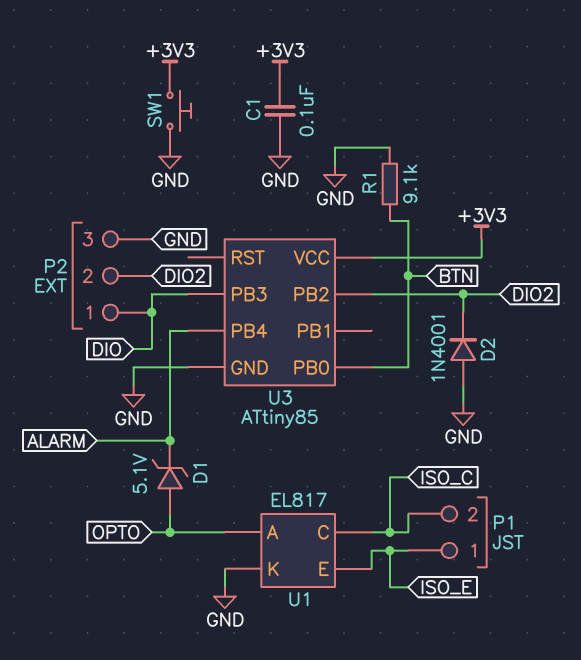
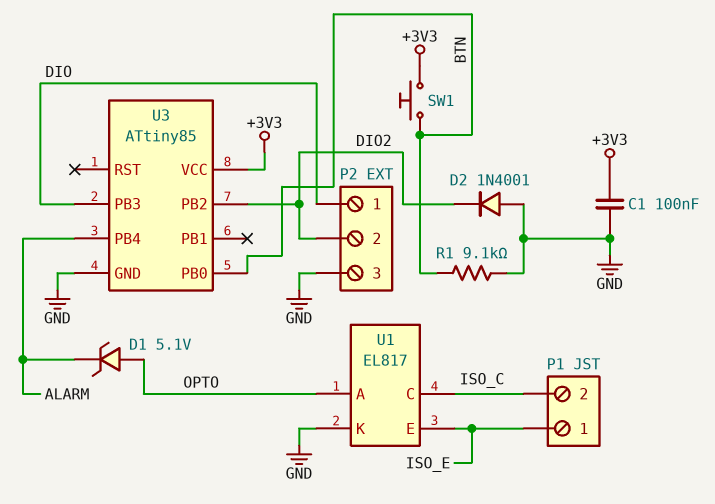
SW1: button (+3V3, GND) -> button (+3V3, BTN)

